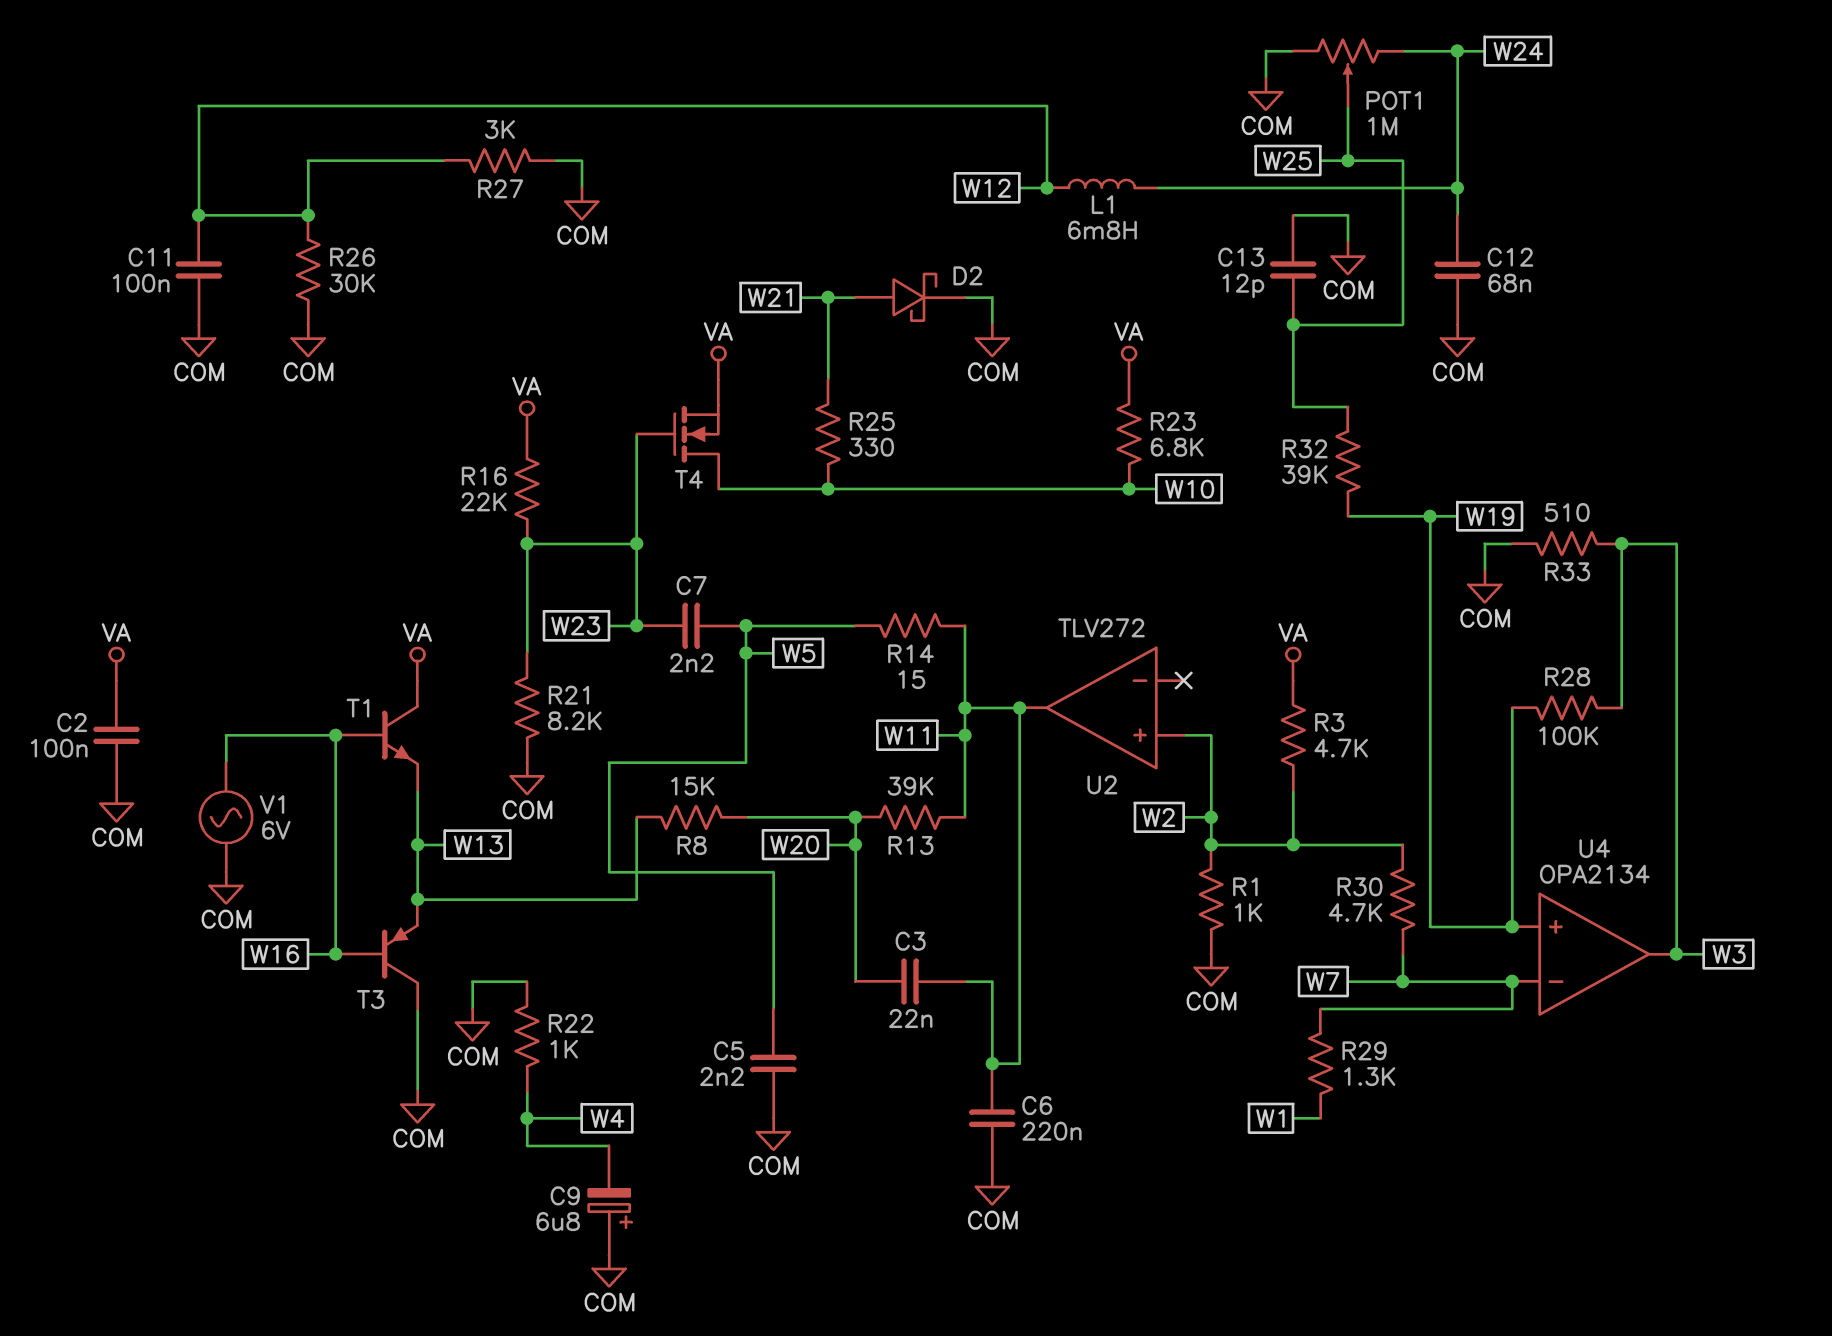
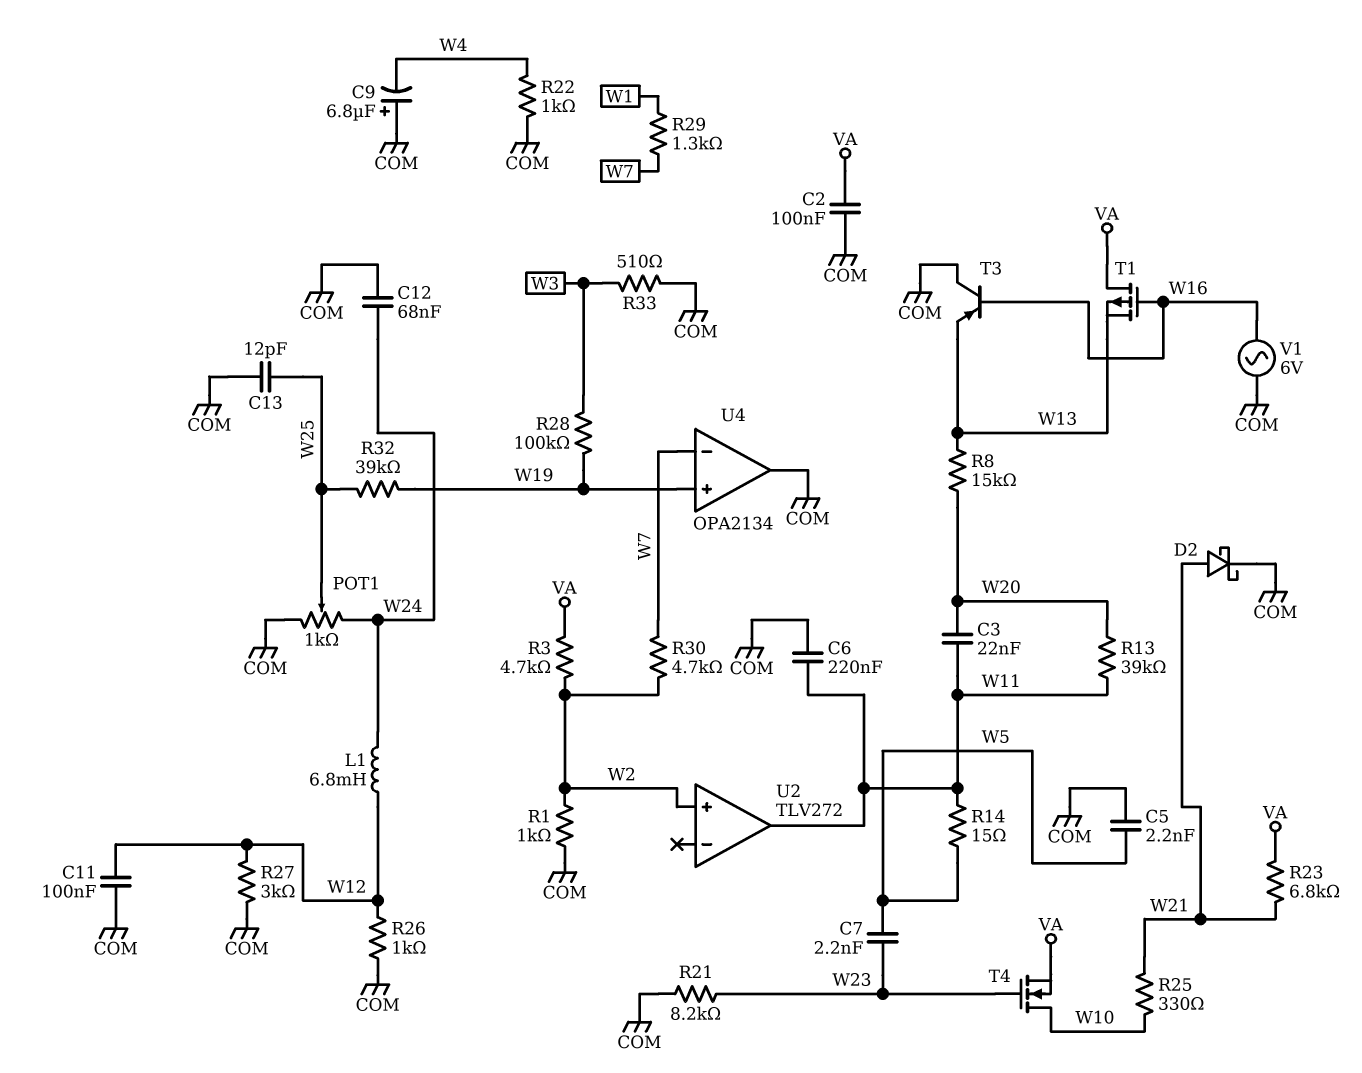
POT1: 1M (COM, W24, wiper W25) -> 1k (COM, W24, wiper W25)
R16: 22k (VA, W23) -> none
R23: 6.8k (VA, W10) -> 6.8k (VA, W21)
R26: 30k (COM, W12) -> 1k (COM, W12)
T1: NPN (B W16, C VA, E W13) -> PMOS (G W16, D VA, S W13)
U4 pin out: W3 -> COM

